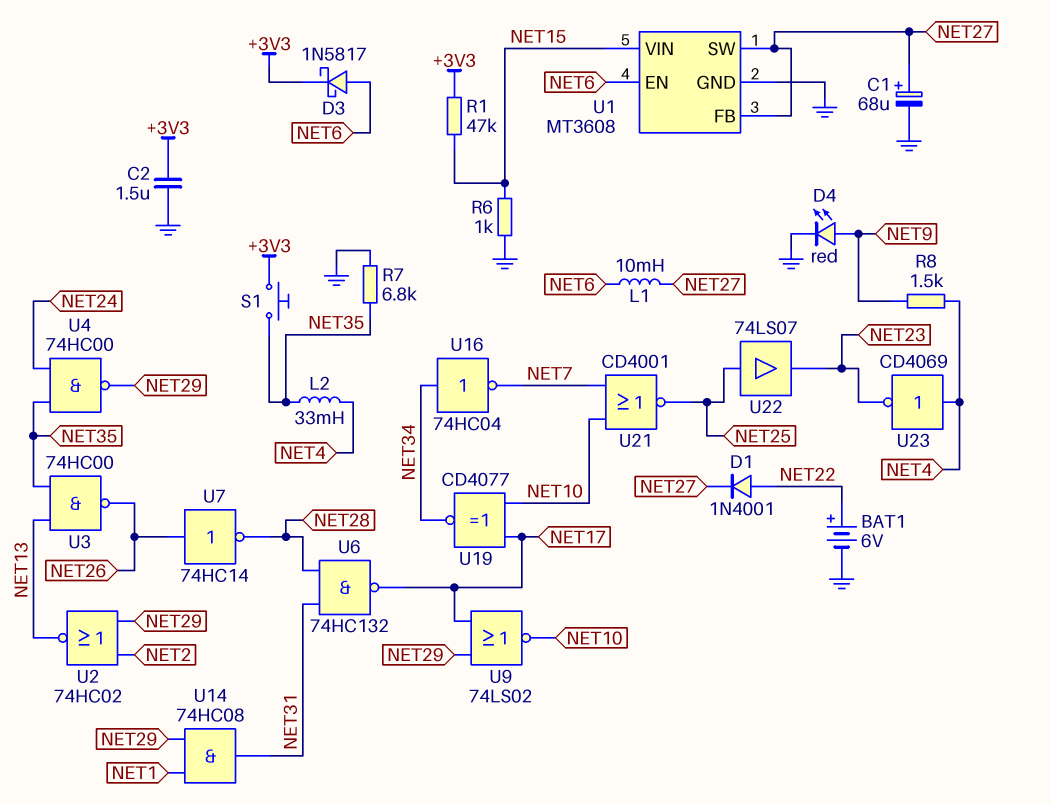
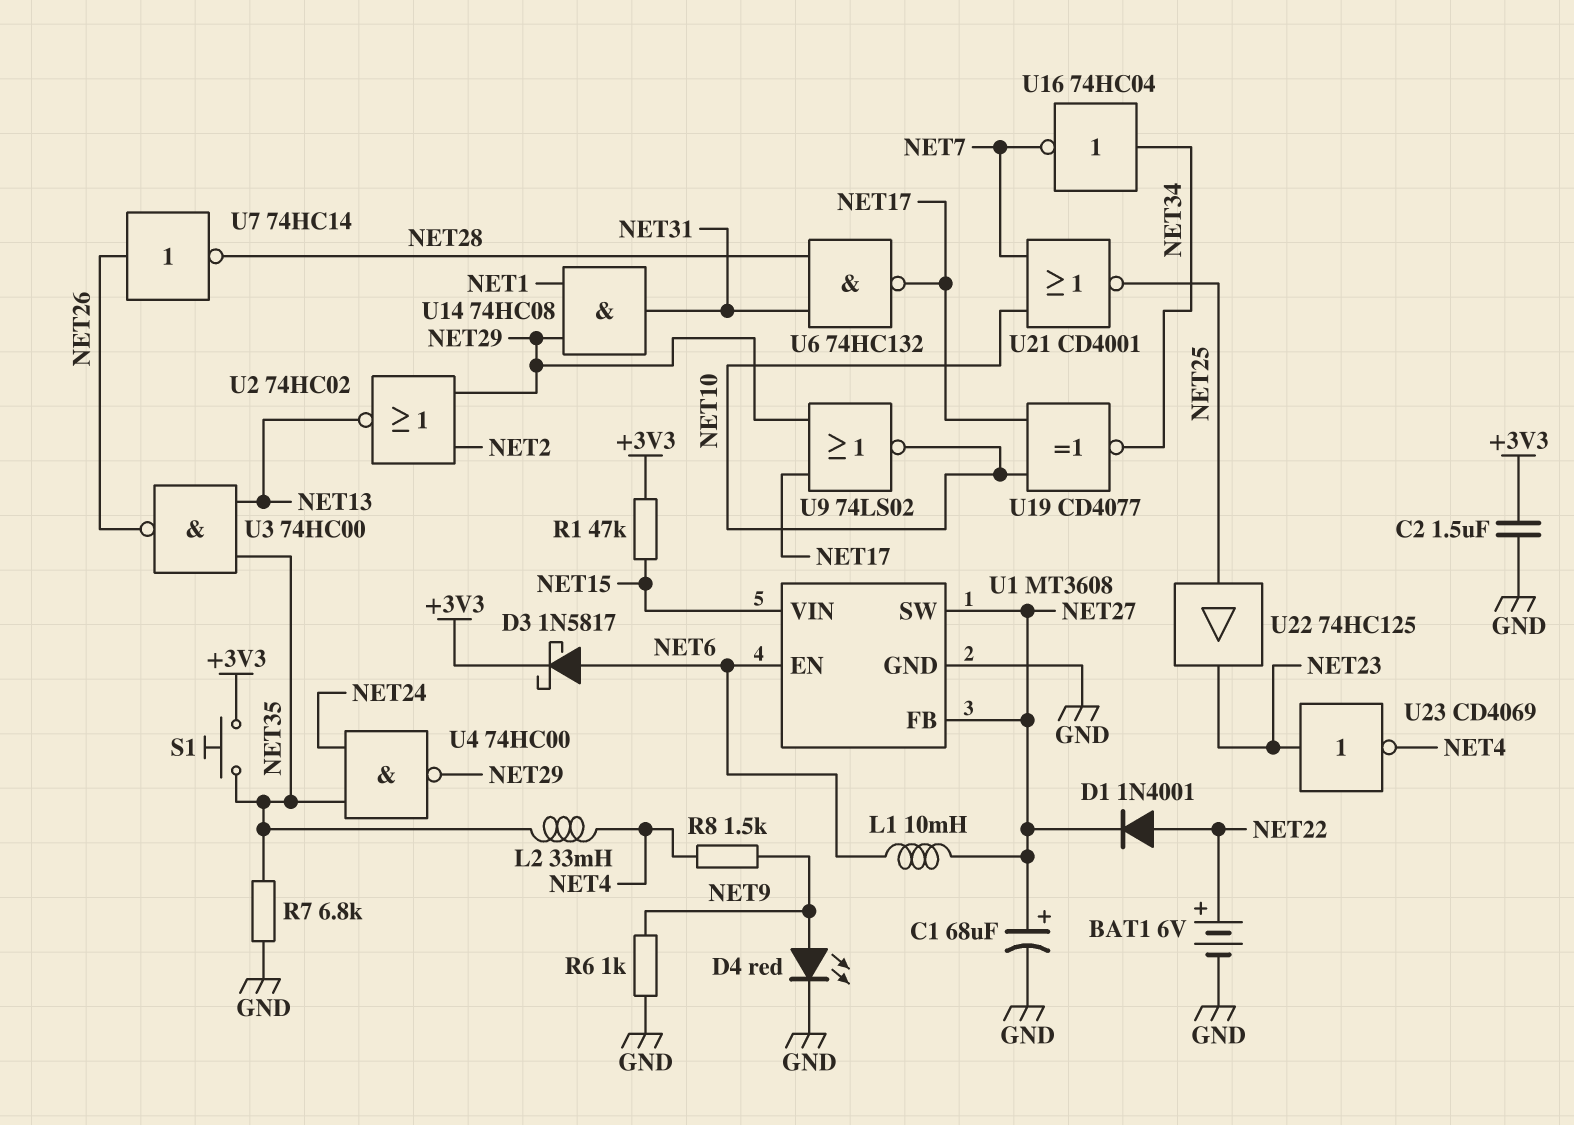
R6: 1k (GND, NET15) -> 1k (GND, NET9)
U22: buffer 74LS07 (in NET25, out NET23) -> buffer 74HC125 (in NET25, out NET23)
U23: NOT CD4069 (in NET4, out NET23) -> NOT CD4069 (in NET23, out NET4)

